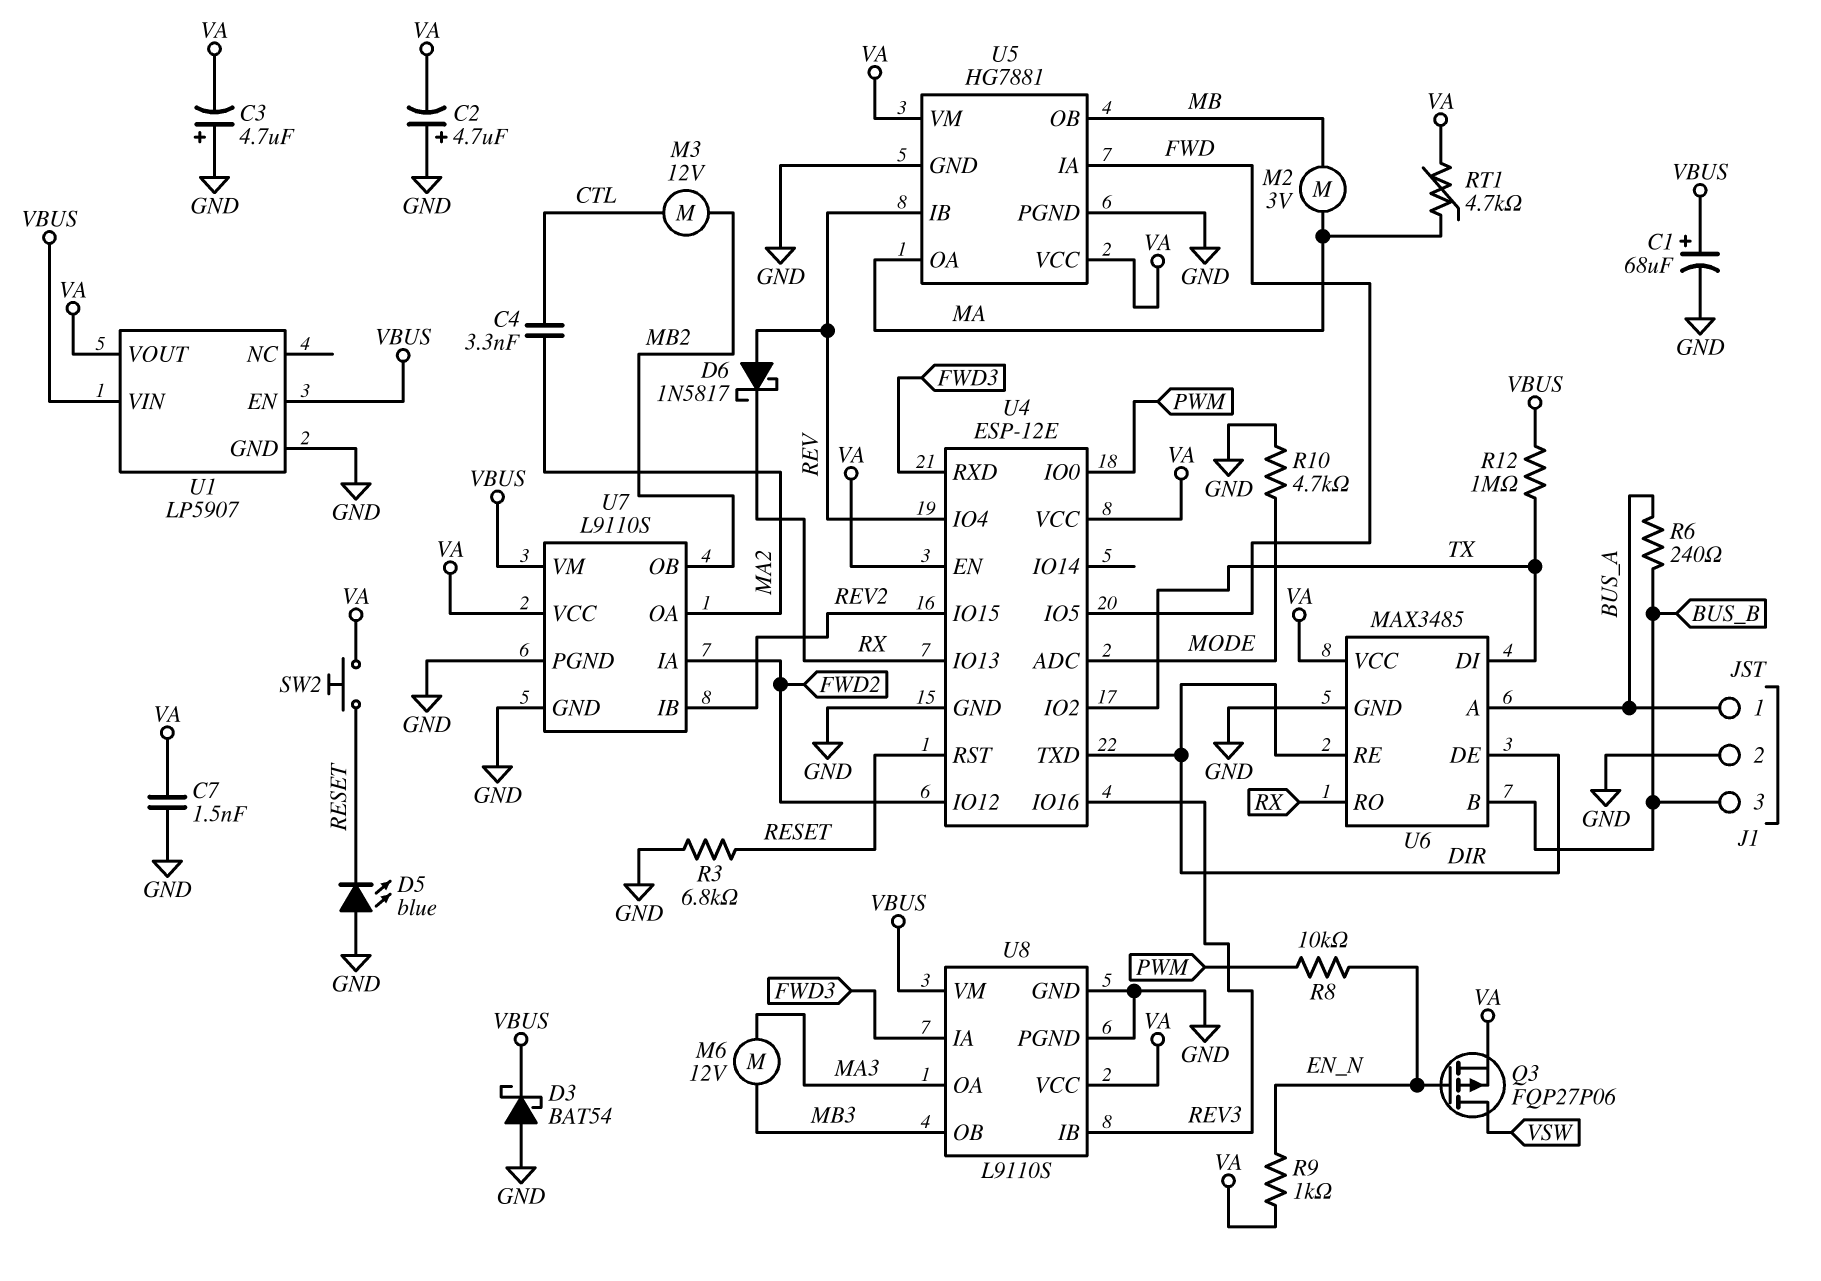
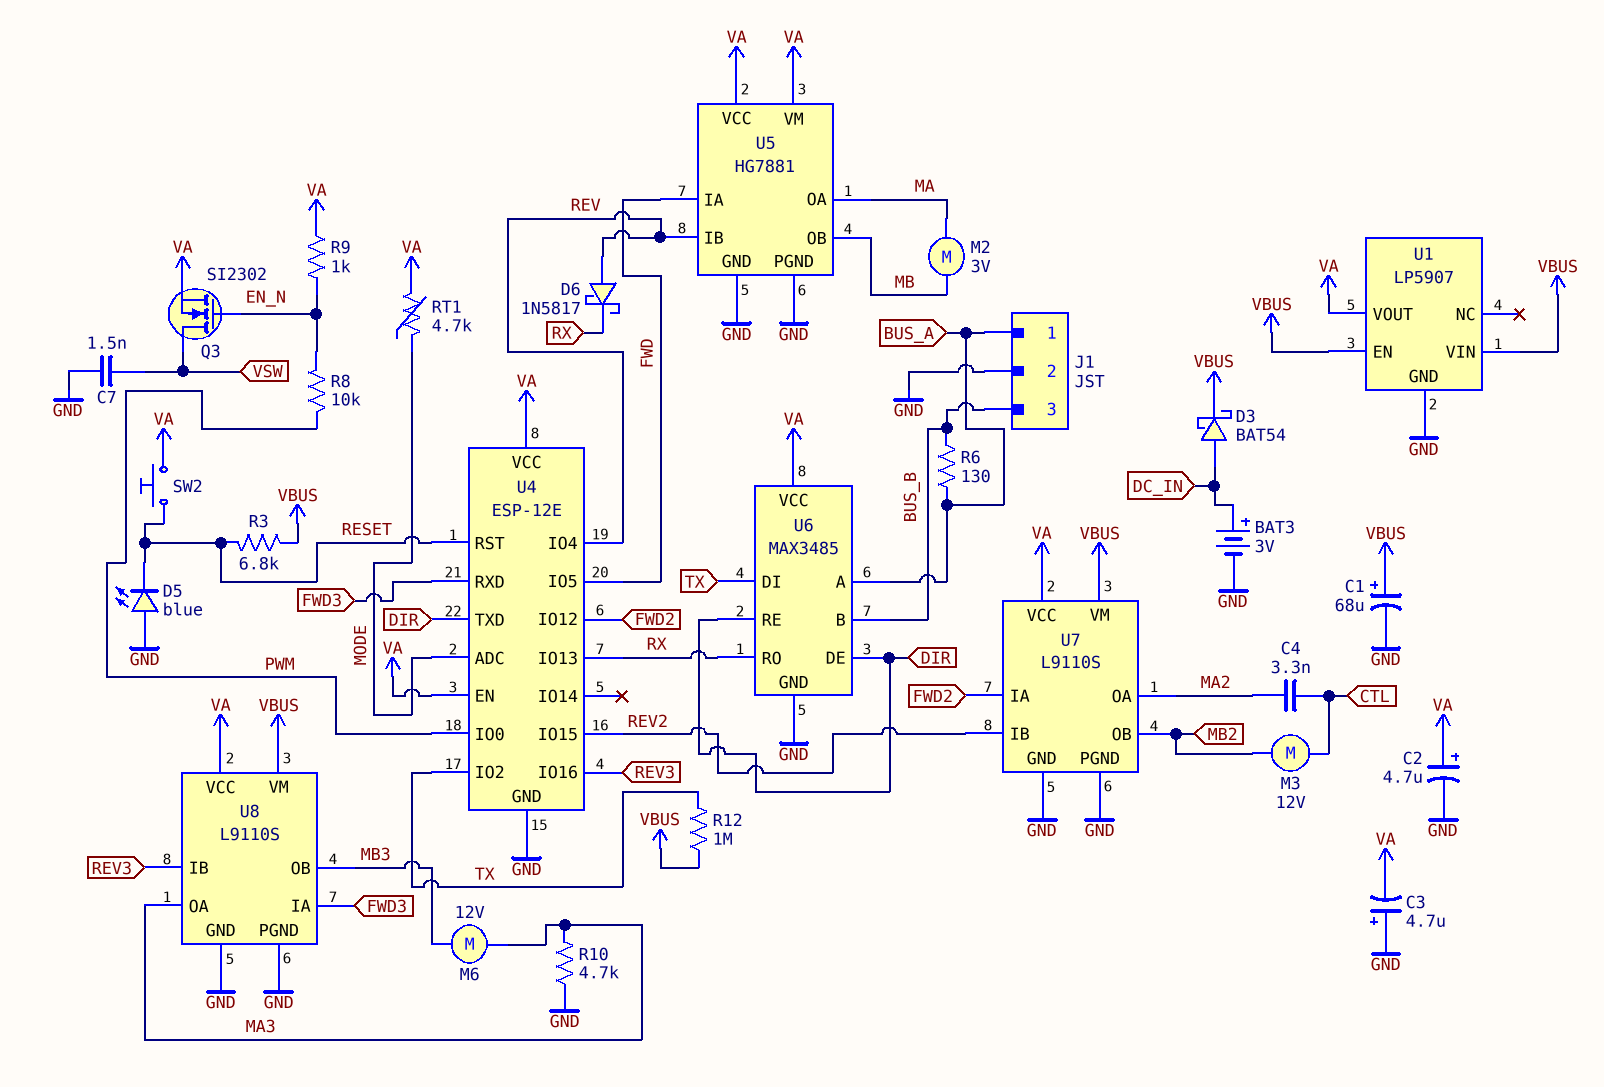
BAT3: none -> 3V (plus DC_IN, minus GND)
C2: 4.7uF (plus GND, minus VA) -> 4.7uF (plus VA, minus GND)
C7: 1.5nF (GND, VA) -> 1.5nF (GND, VSW)
D3: schottky BAT54 (A GND, K VBUS) -> schottky BAT54 (A DC_IN, K VBUS)
Q3: PMOS FQP27P06 (G EN_N, D VSW, S VA) -> NMOS SI2302 (G EN_N, D VSW, S VA)
R3: 6.8k (GND, RESET) -> 6.8k (RESET, VBUS)
R6: 240 (BUS_A, BUS_B) -> 130 (BUS_A, BUS_B)
R10: 4.7k (GND, MODE) -> 4.7k (GND, MA3)
RT1: 4.7k (MA, VA) -> 4.7k (MODE, VA)

